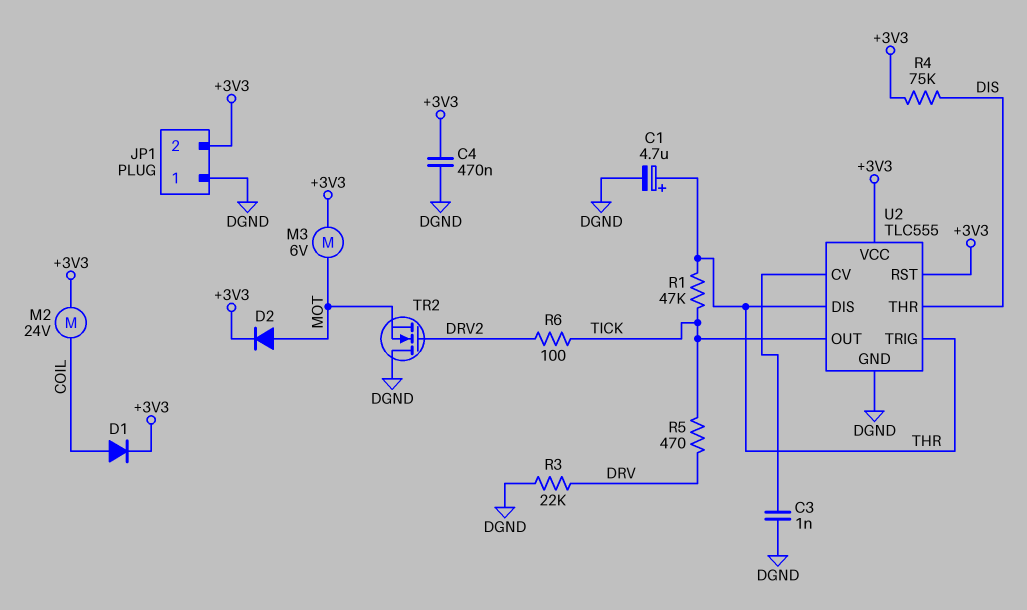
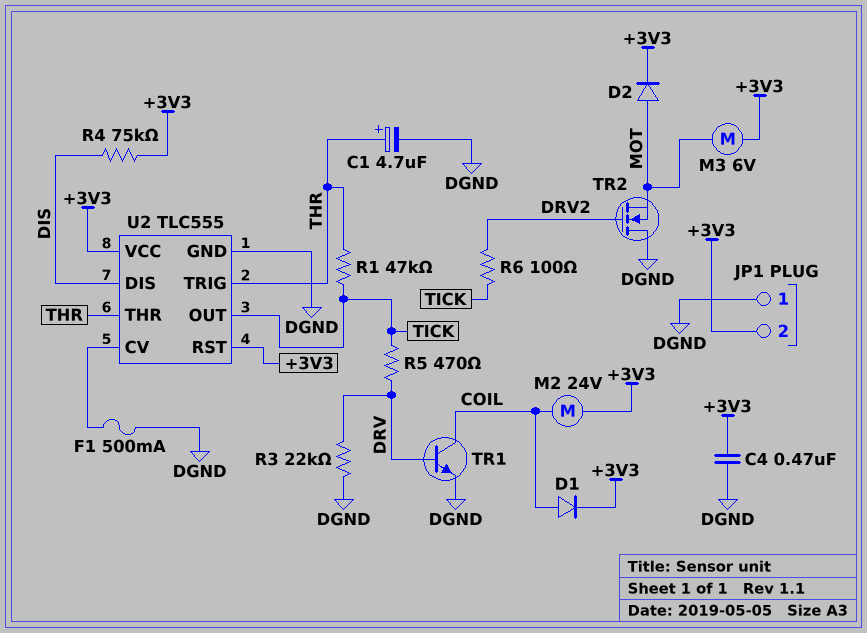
C3: 1nF (DGND, U2/CV) -> none
F1: none -> 500mA (DGND, U2/CV)
TR1: none -> NPN (B DRV, C COIL, E DGND)
U2 pin DIS: THR -> DIS
U2 pin THR: DIS -> THR

